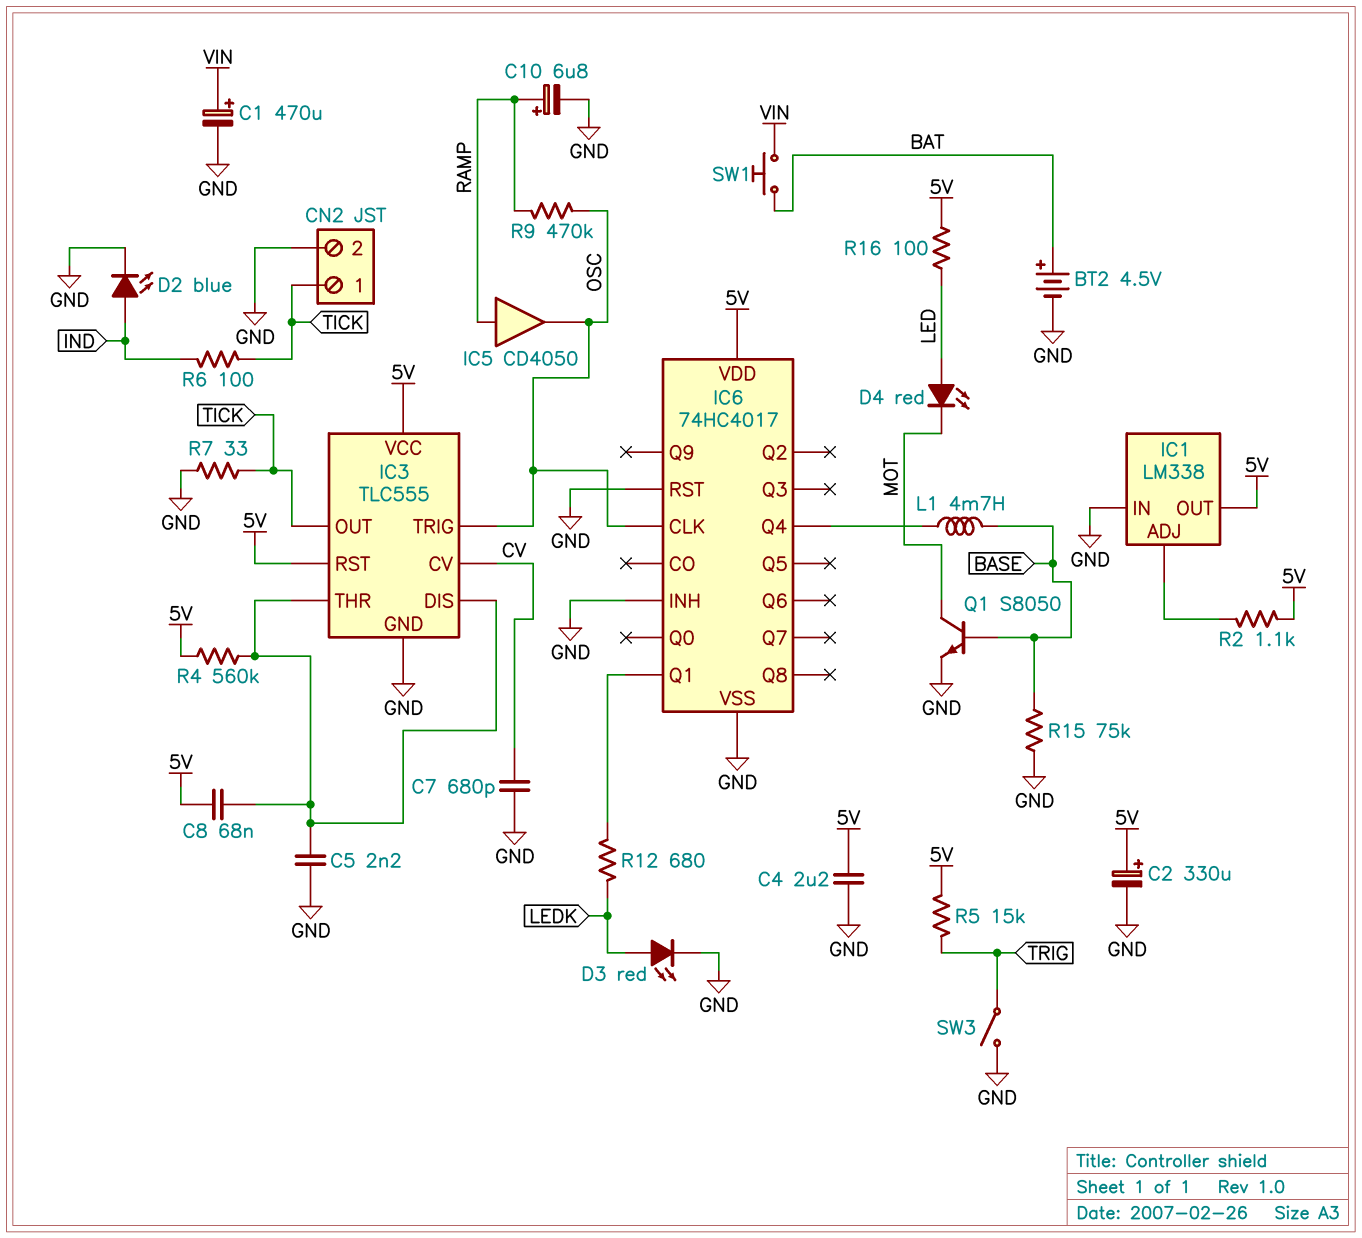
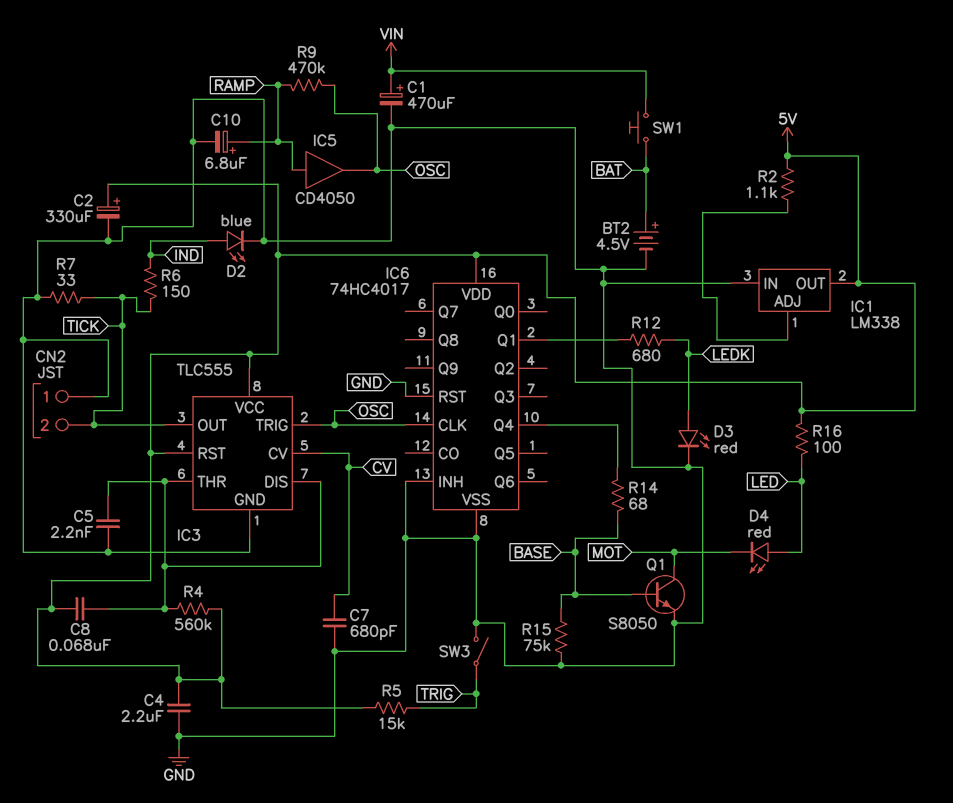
CN2 pin 1: TICK -> GND
CN2 pin 2: GND -> TICK
L1: 4.7mH (BASE, IC6/Q4) -> none
R6: 100 (IND, TICK) -> 150 (IND, TICK)
R14: none -> 68 (BASE, IC6/Q4)

